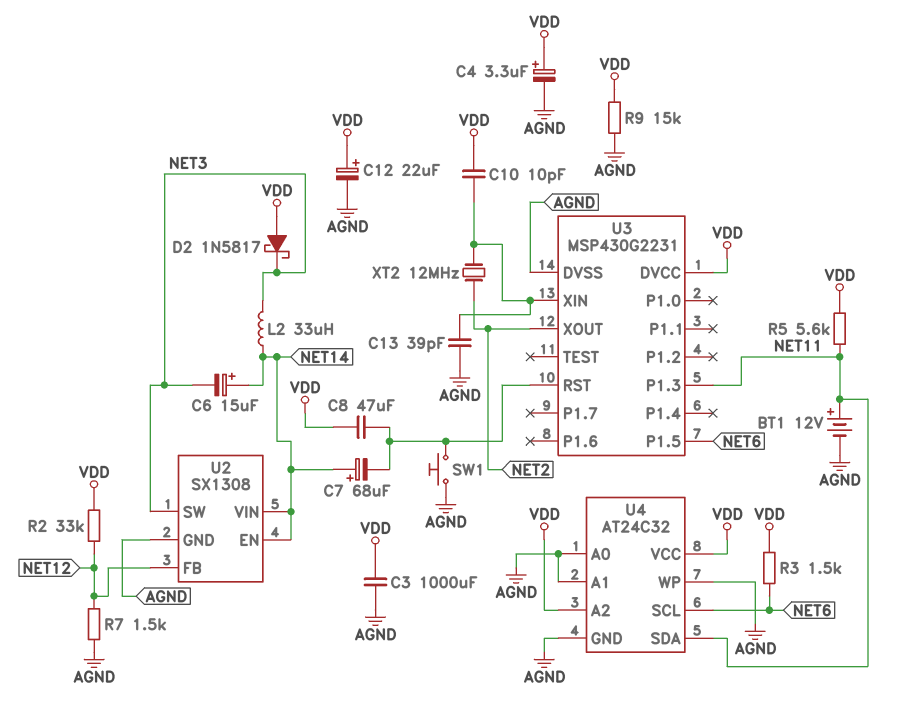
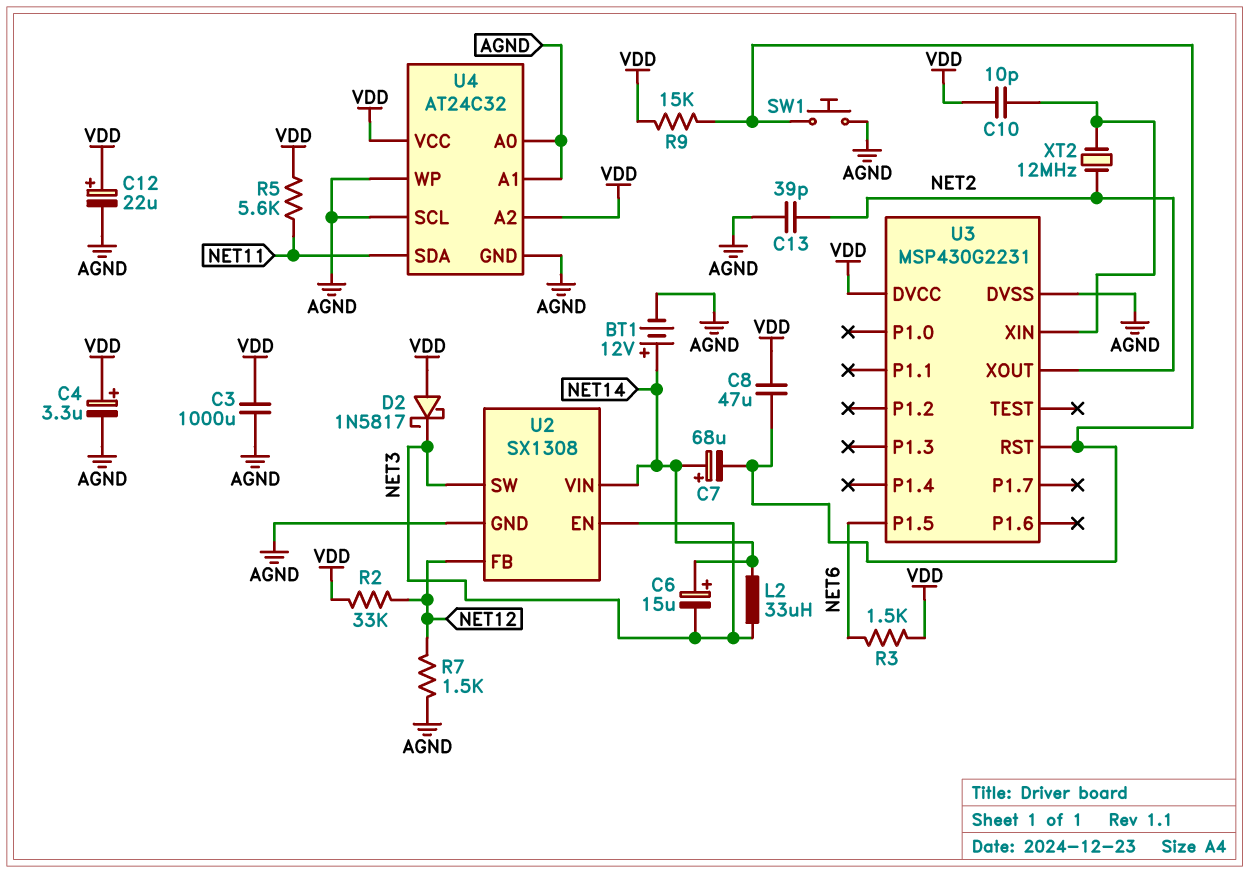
BT1: 12V (plus NET11, minus AGND) -> 12V (plus NET14, minus AGND)
C13: 39pF (AGND, U3/XIN) -> 39pF (AGND, NET2)
R9: 15k (AGND, VDD) -> 15k (U3/RST, VDD)
U2 pin EN: NET14 -> NET3
U3 pin P1.3: NET11 -> none
U4 pin SCL: NET6 -> AGND

